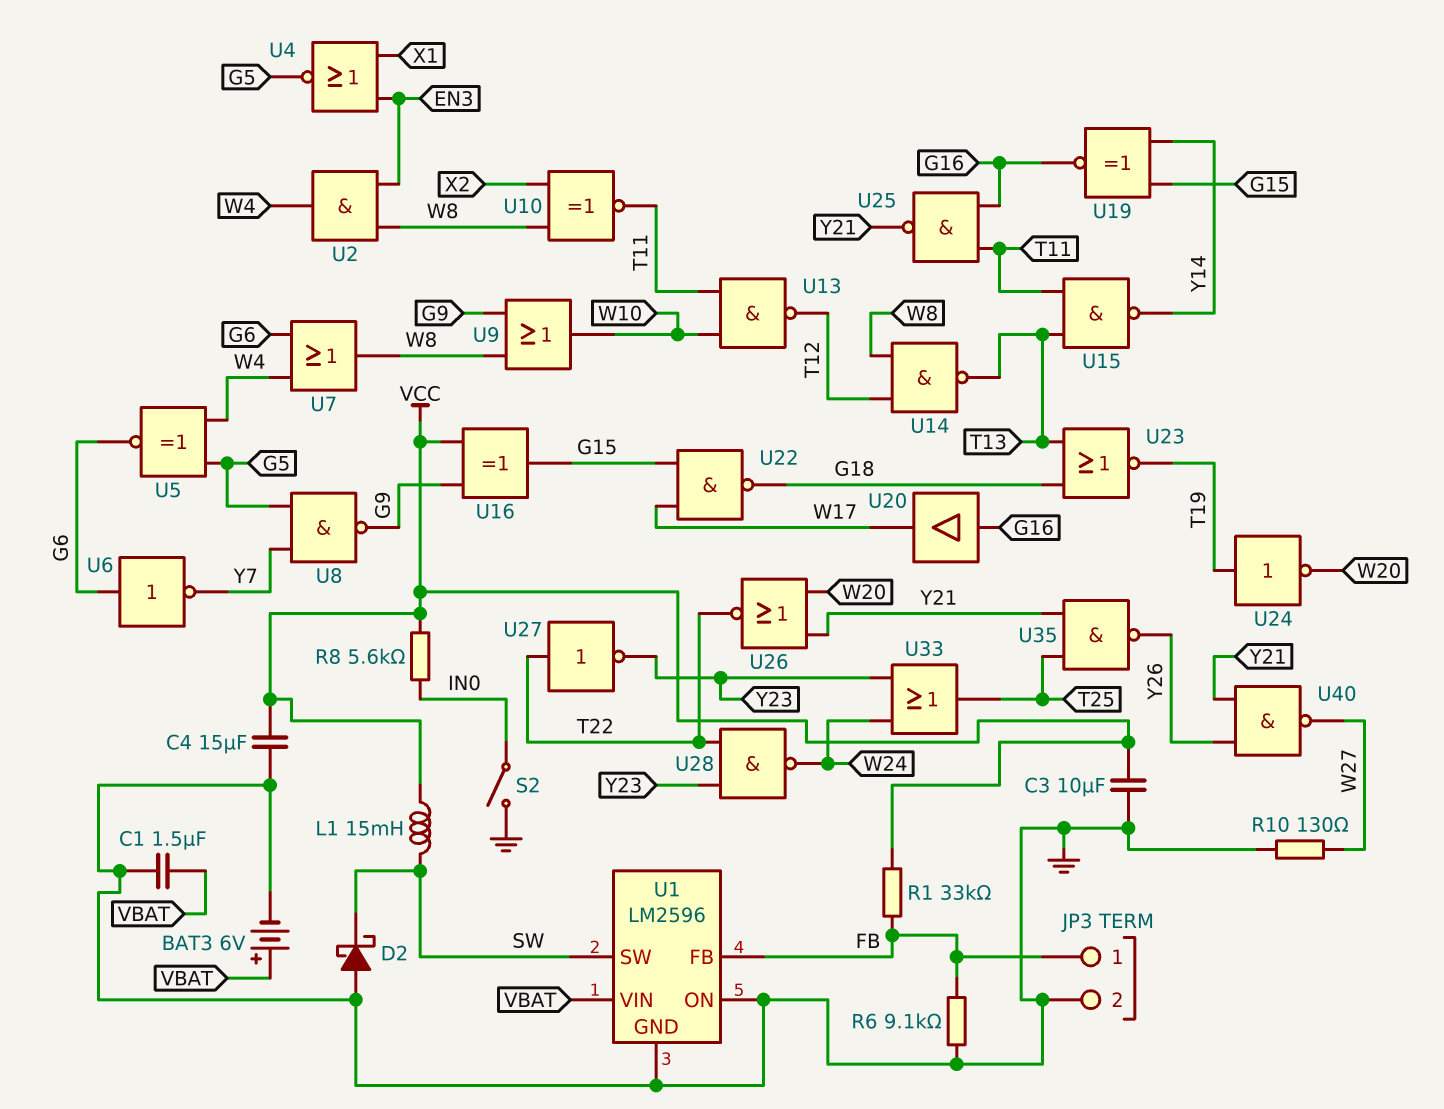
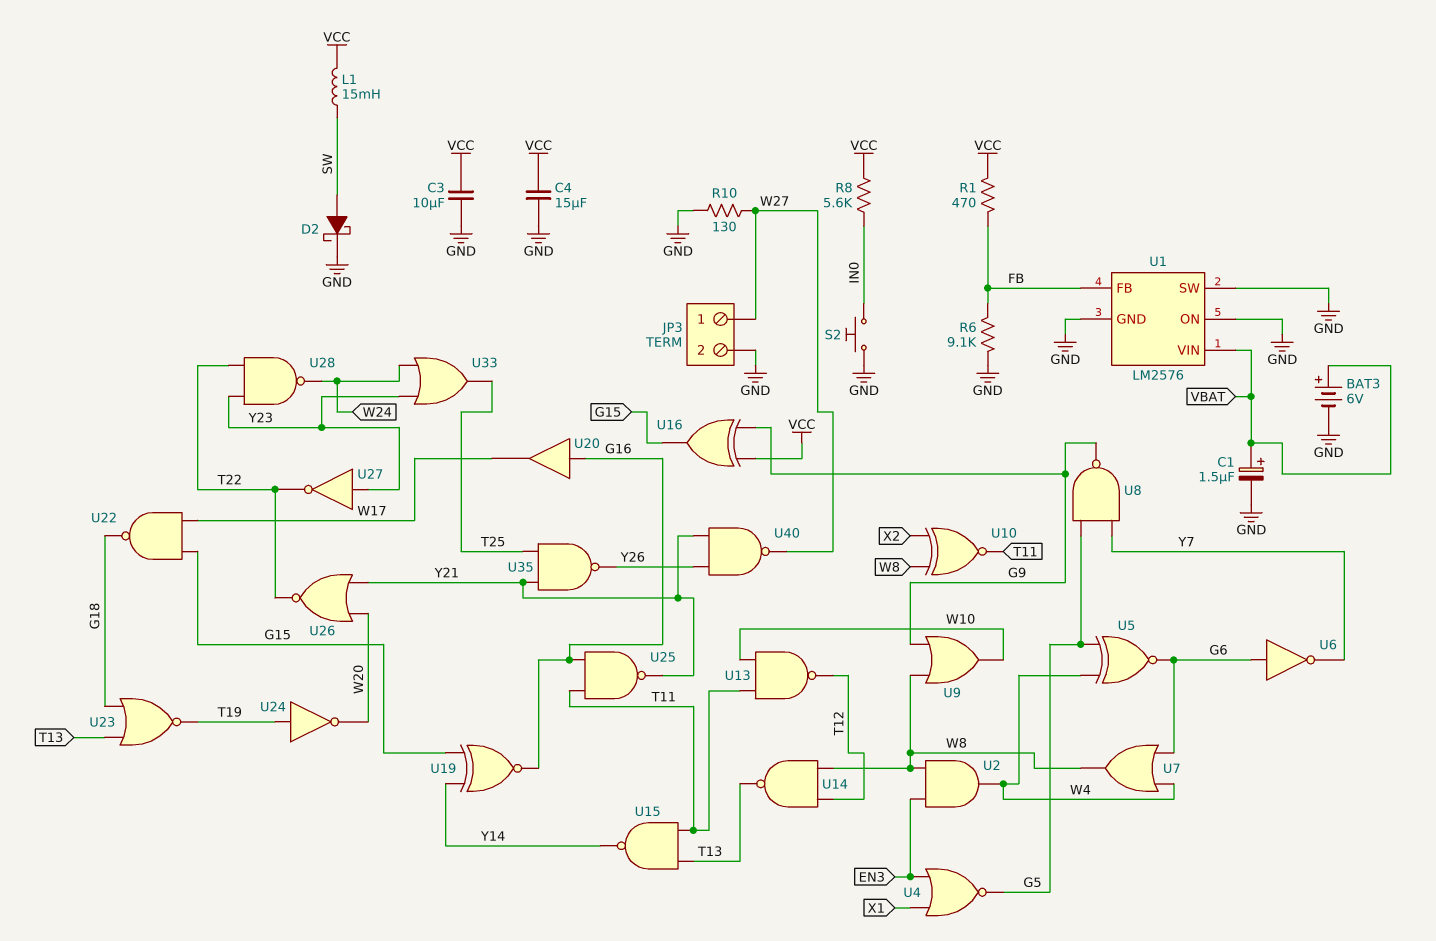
C1: 1.5uF (GND, VBAT) -> 1.5uF (plus VBAT, minus GND)
D2: schottky (A GND, K SW) -> schottky (A SW, K GND)
JP3 pin 1: FB -> W27
R1: 33k (FB, VCC) -> 470 (FB, VCC)
S2: switch (GND, IN0) -> button (GND, IN0)
U1: LM2596 -> LM2576
U1 pin SW: SW -> GND
U27: NOT (in T22, out Y23) -> NOT (in Y23, out T22)

